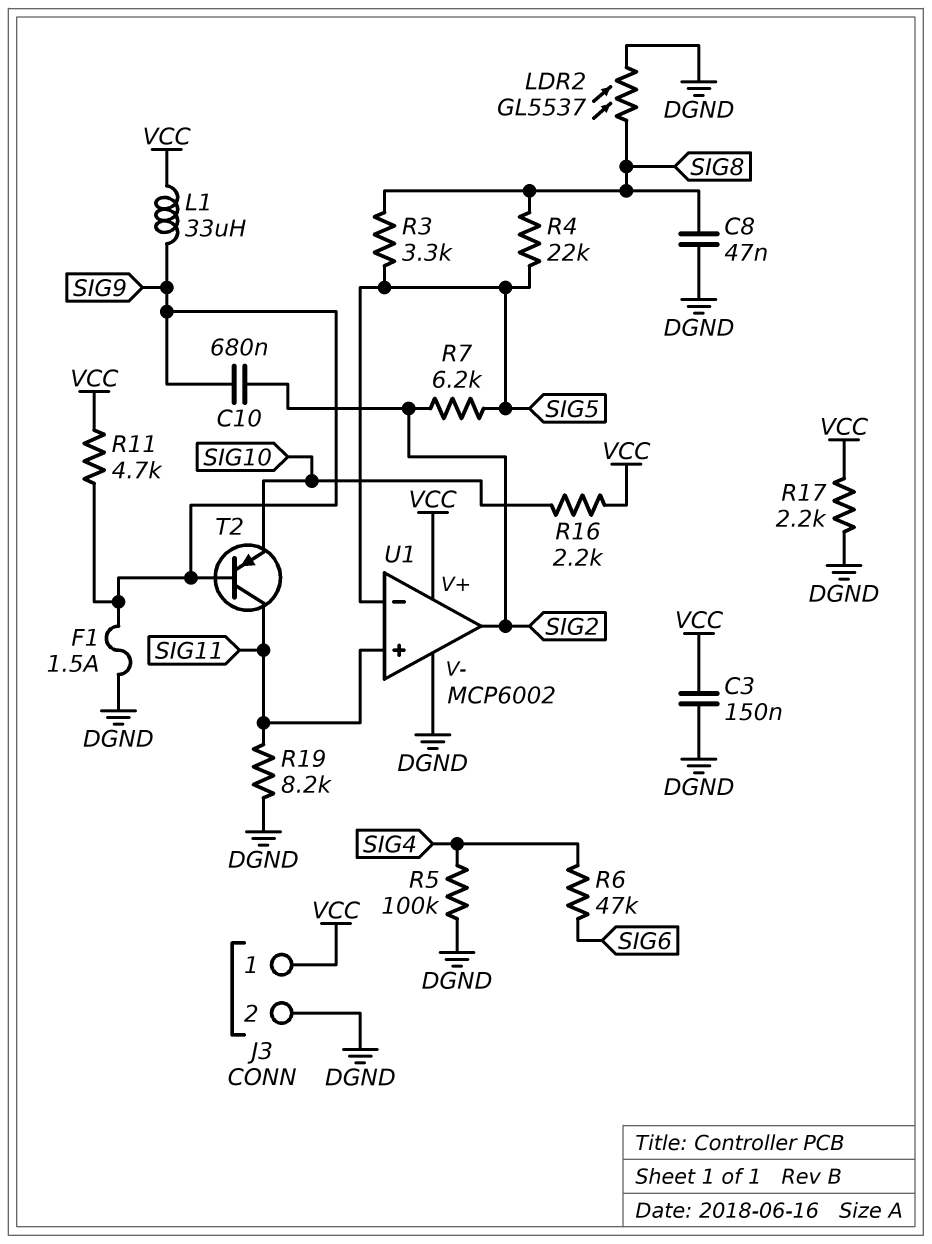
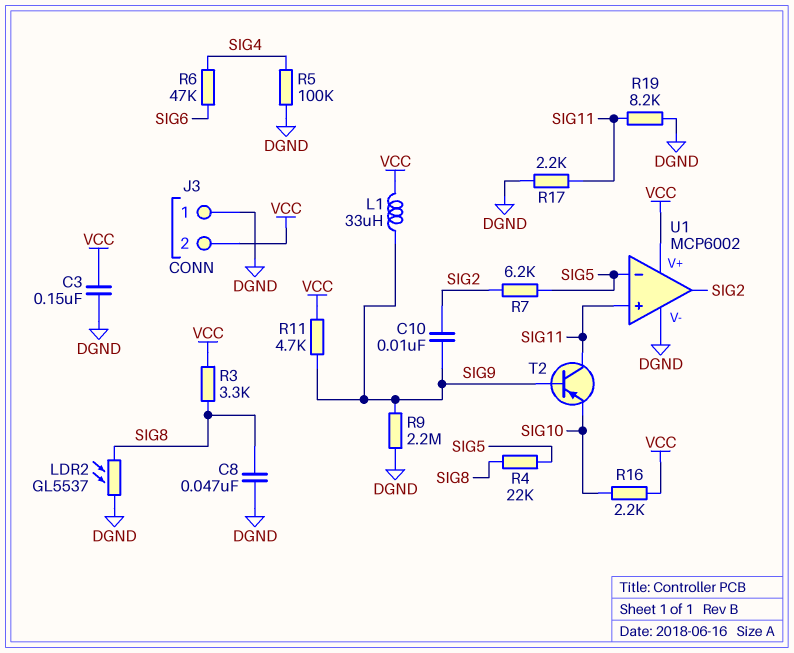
C10: 680nF (SIG2, SIG9) -> 10nF (SIG2, SIG9)
F1: 1.5A (DGND, SIG9) -> none
J3 pin 1: VCC -> DGND
J3 pin 2: DGND -> VCC
R3: 3.3k (SIG5, SIG8) -> 3.3k (SIG8, VCC)
R9: none -> 2.2M (DGND, SIG9)
R17: 2.2k (DGND, VCC) -> 2.2k (DGND, SIG11)

